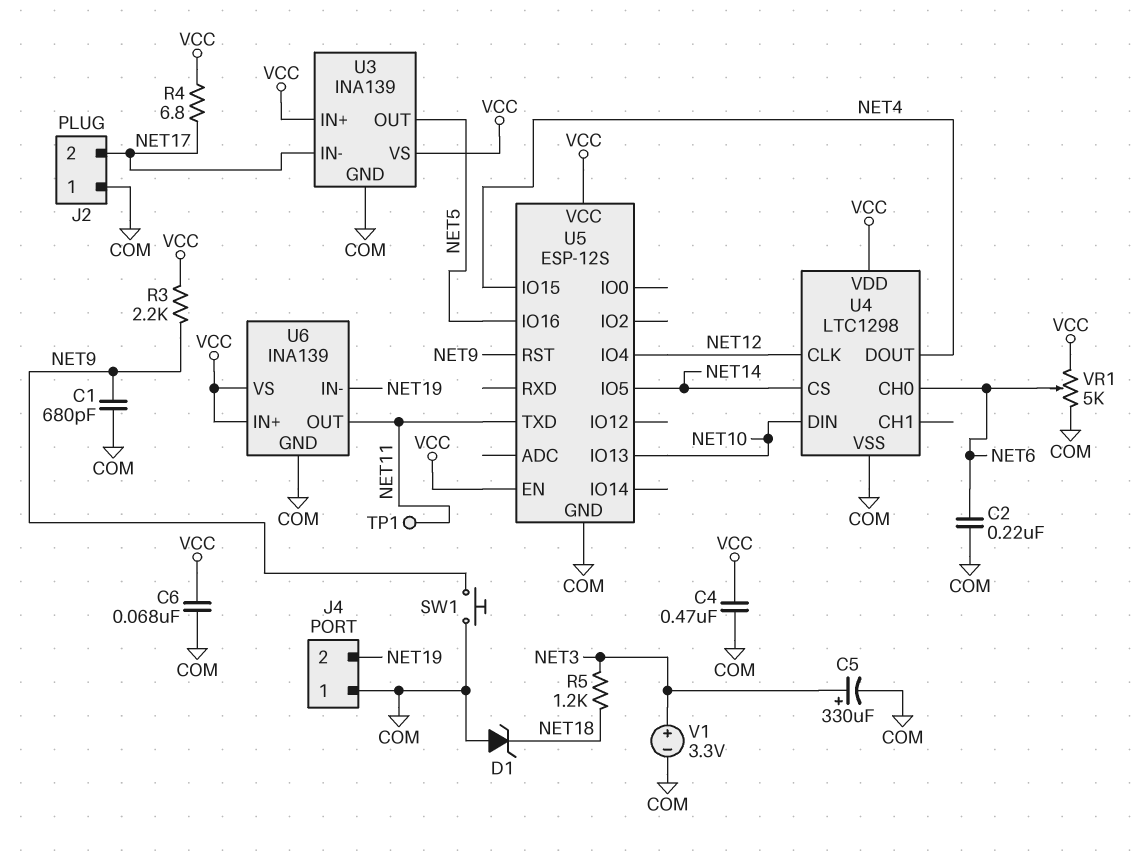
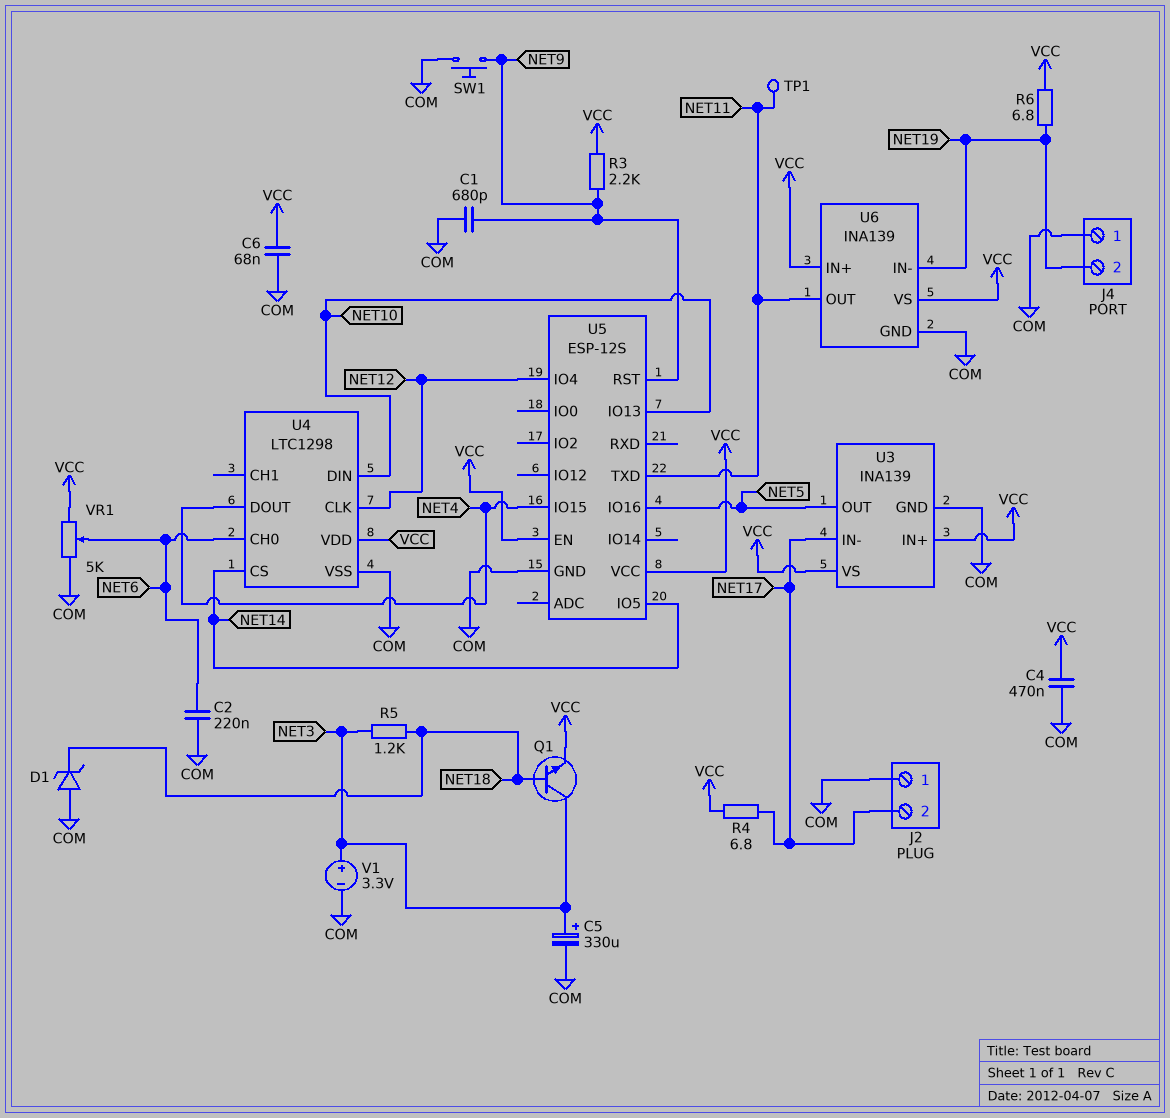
Q1: none -> NPN (B NET18, C NET3, E VCC)
R6: none -> 6.8 (NET19, VCC)

